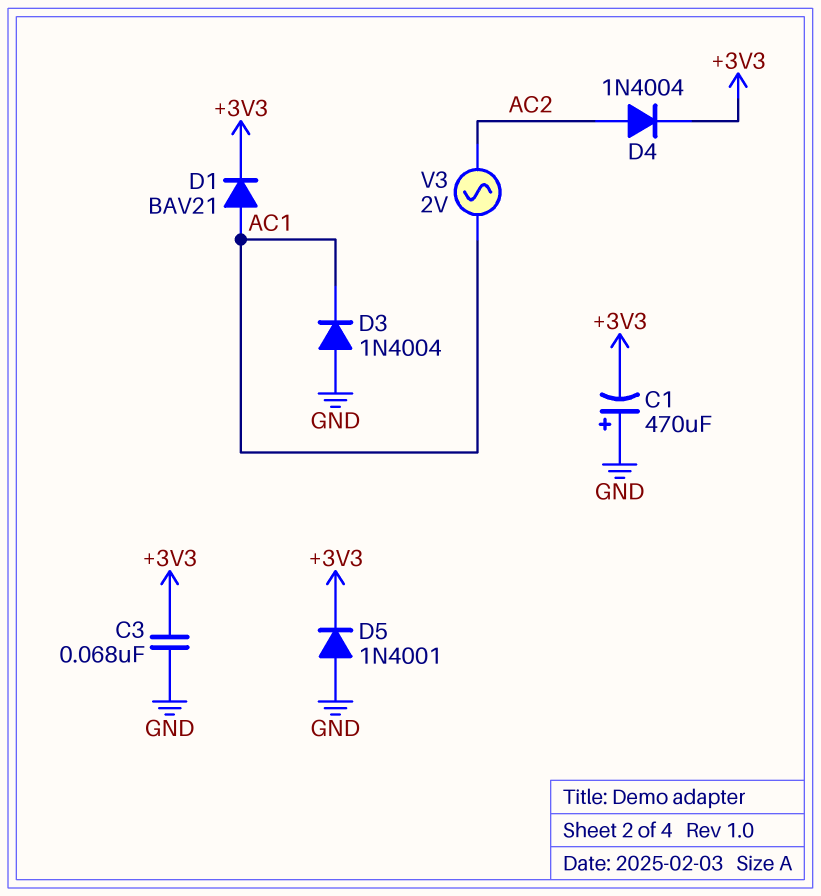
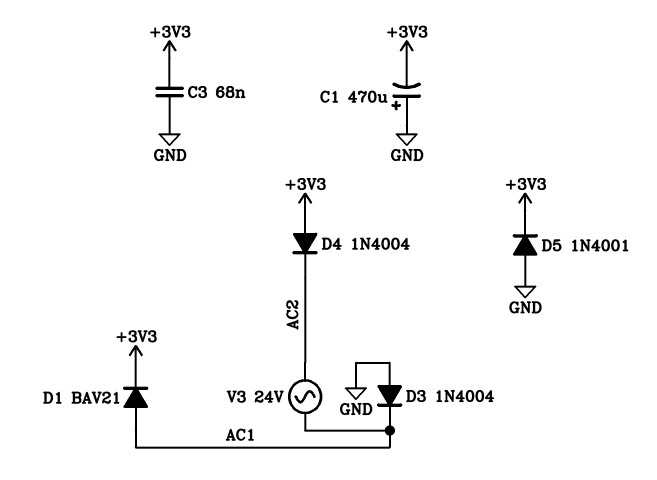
D4: diode 1N4004 (A AC2, K +3V3) -> diode 1N4004 (A +3V3, K AC2)
V3: AC 2V (AC1, AC2) -> AC 24V (AC1, AC2)

